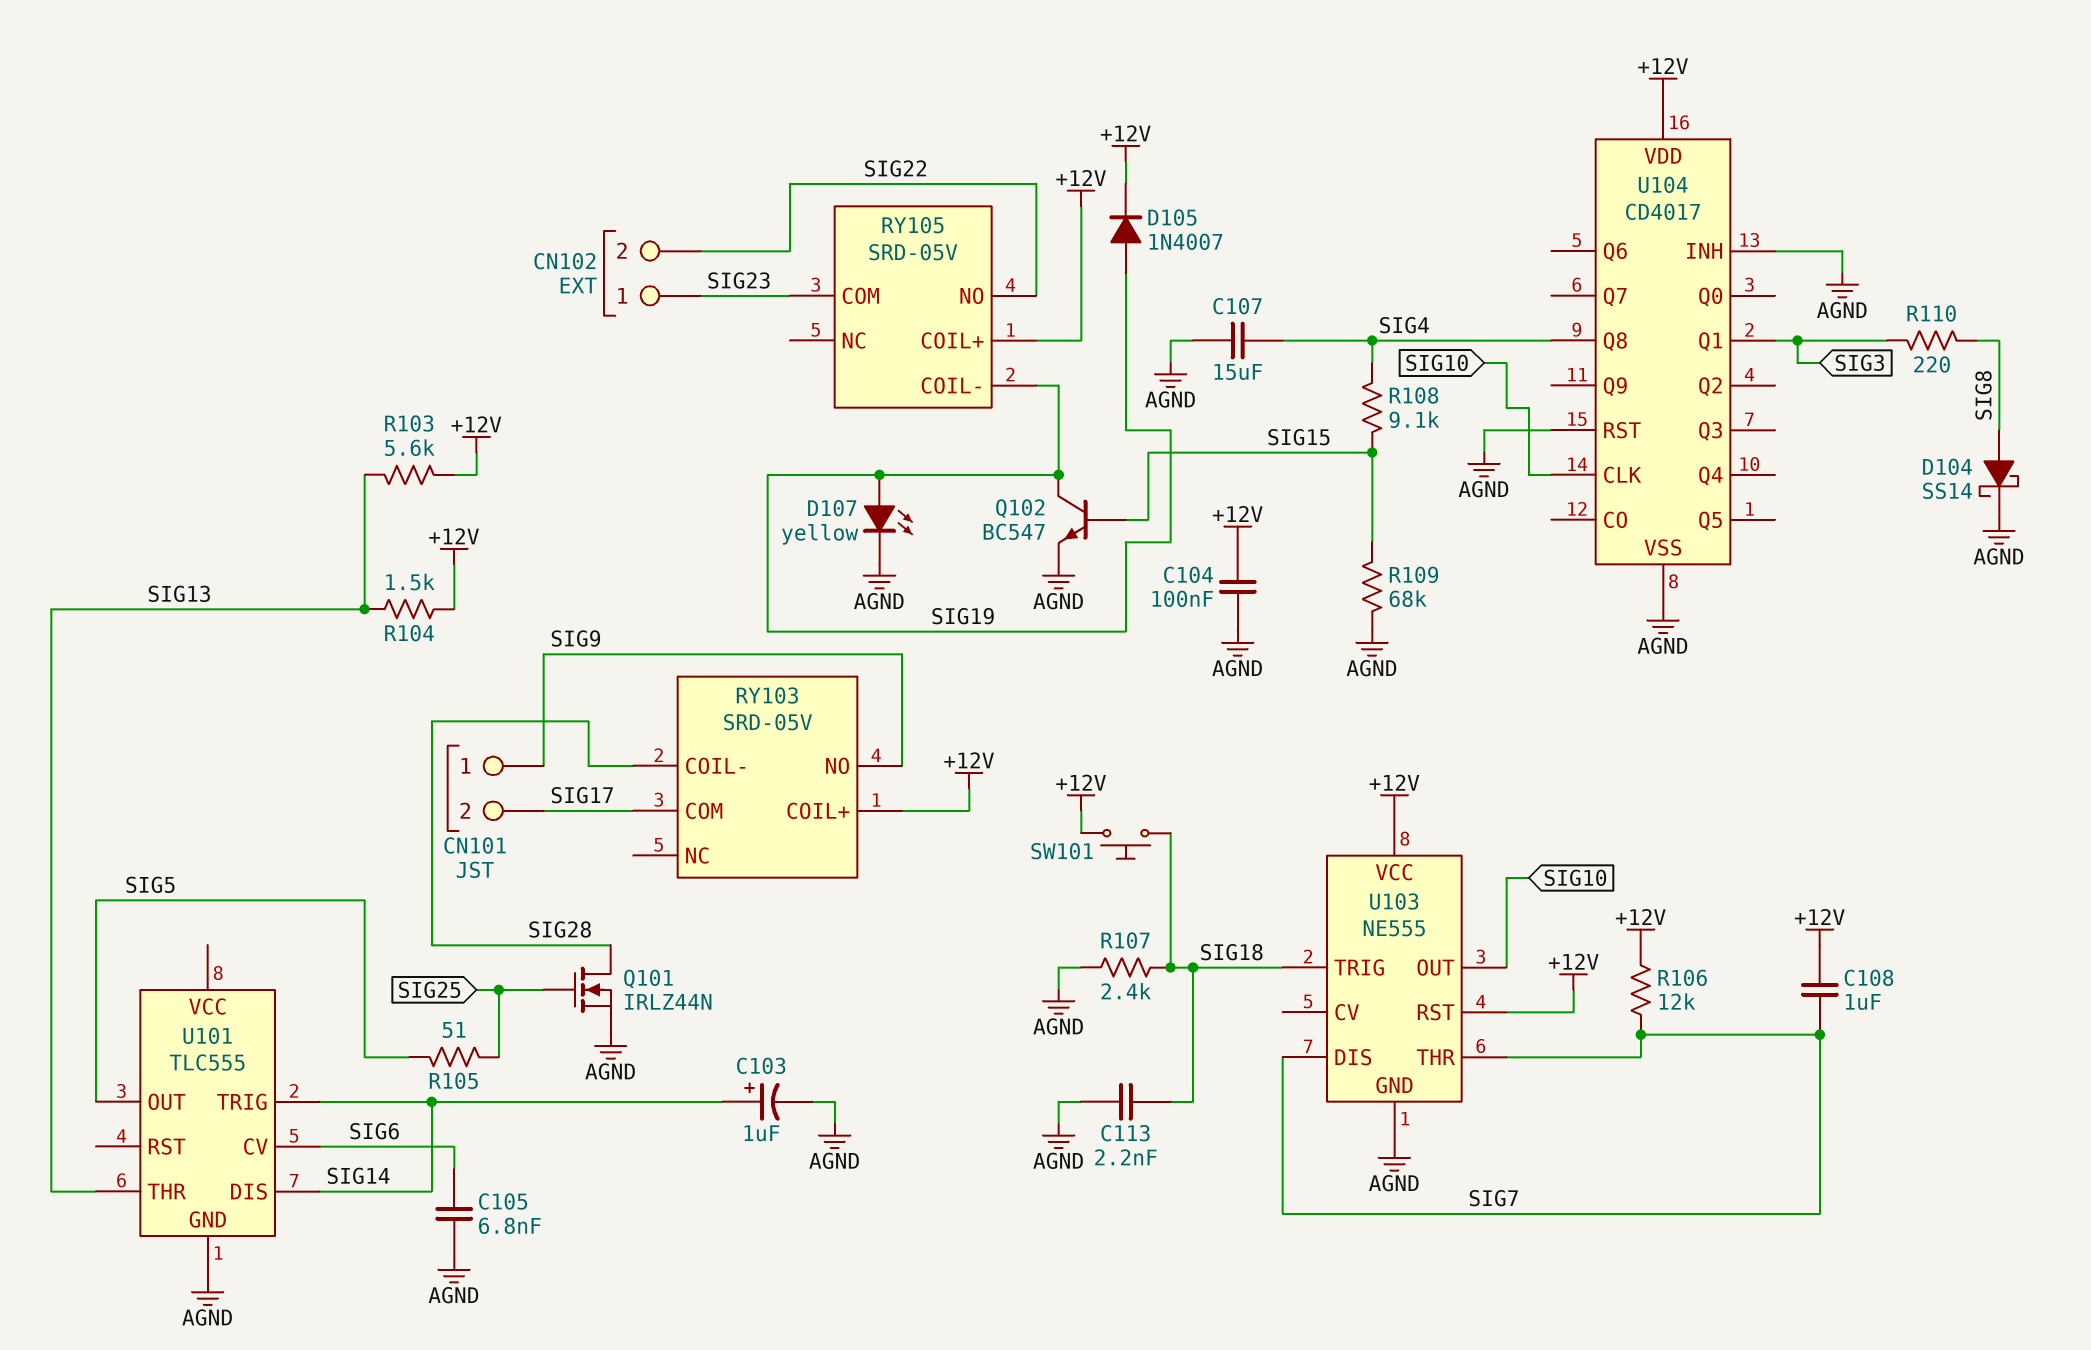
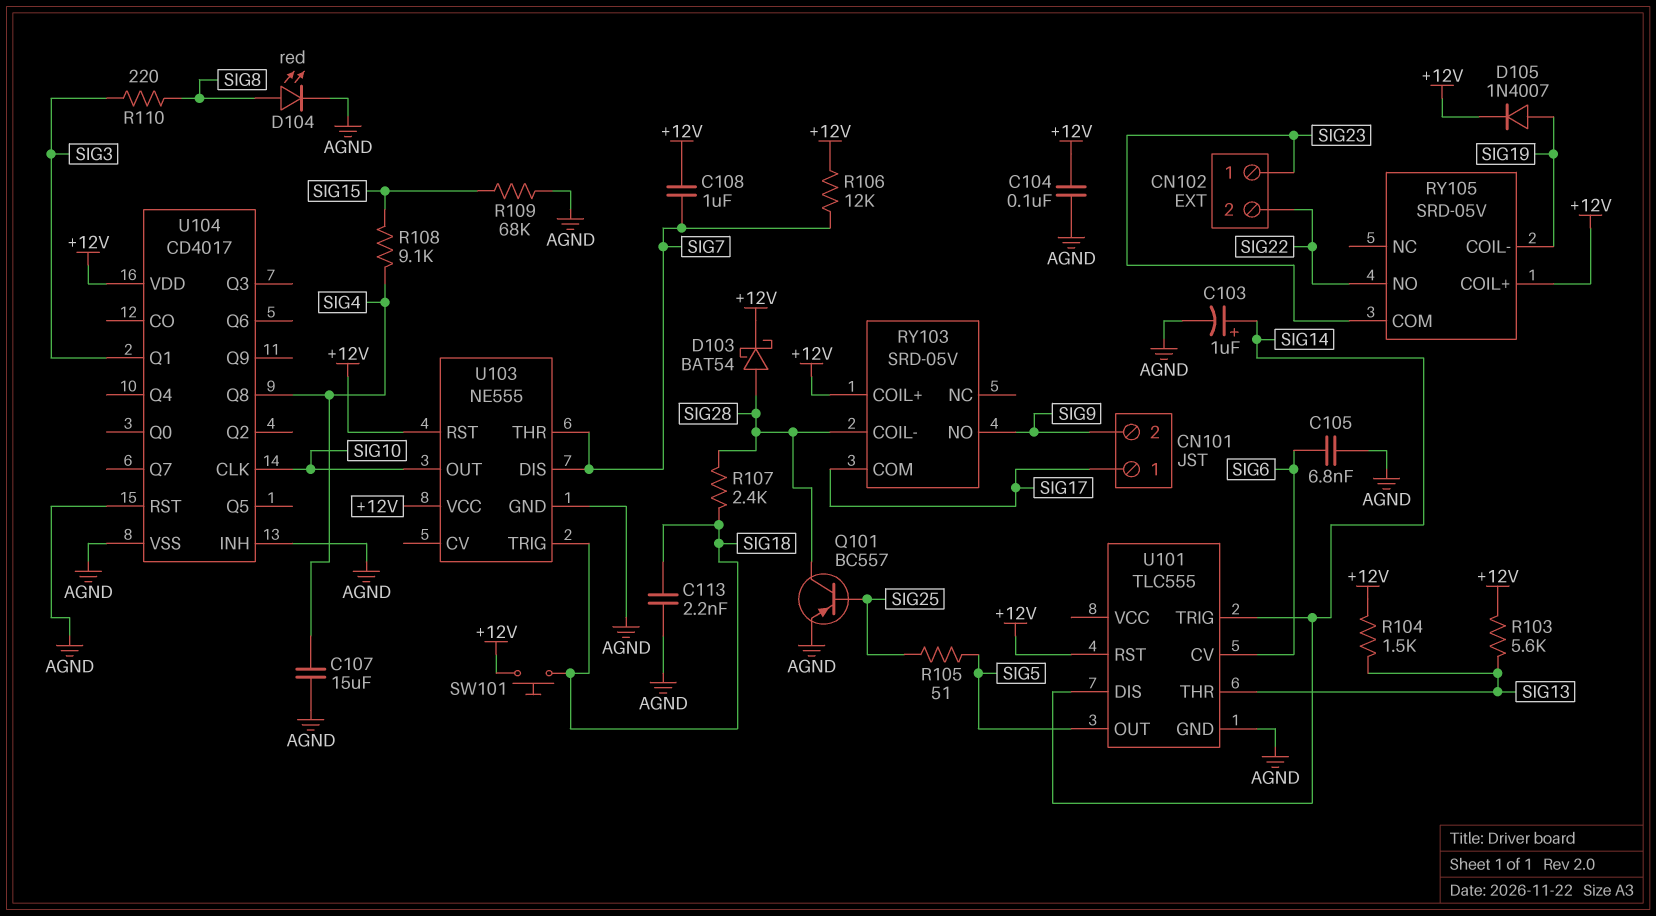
CN101 pin 1: SIG9 -> SIG17
CN101 pin 2: SIG17 -> SIG9
D103: none -> schottky BAT54 (A SIG28, K +12V)
D104: schottky SS14 (A SIG8, K AGND) -> LED red (A SIG8, K AGND)
D107: LED yellow (A SIG19, K AGND) -> none
Q101: NMOS IRLZ44N (G SIG25, D SIG28, S AGND) -> PNP BC557 (B SIG25, C SIG28, E AGND)
Q102: NPN BC547 (B SIG15, C SIG19, E AGND) -> none
R107: 2.4k (AGND, SIG18) -> 2.4k (SIG18, SIG28)
U101 pin RST: none -> +12V

